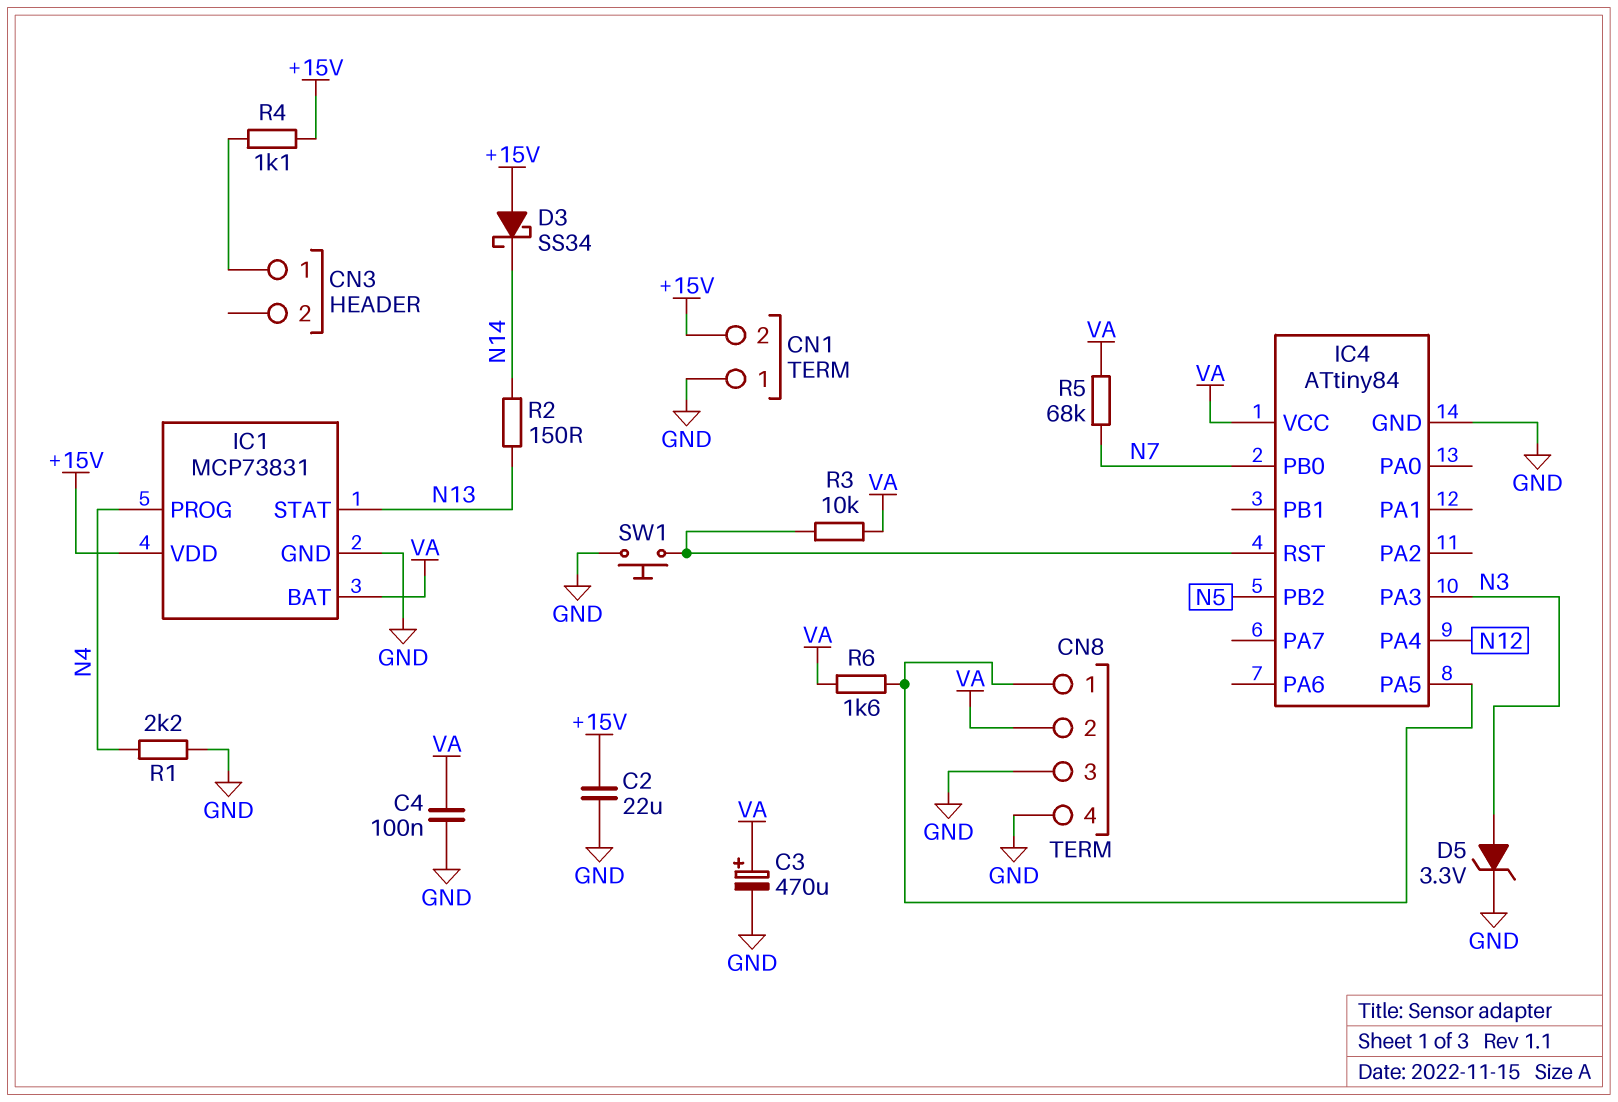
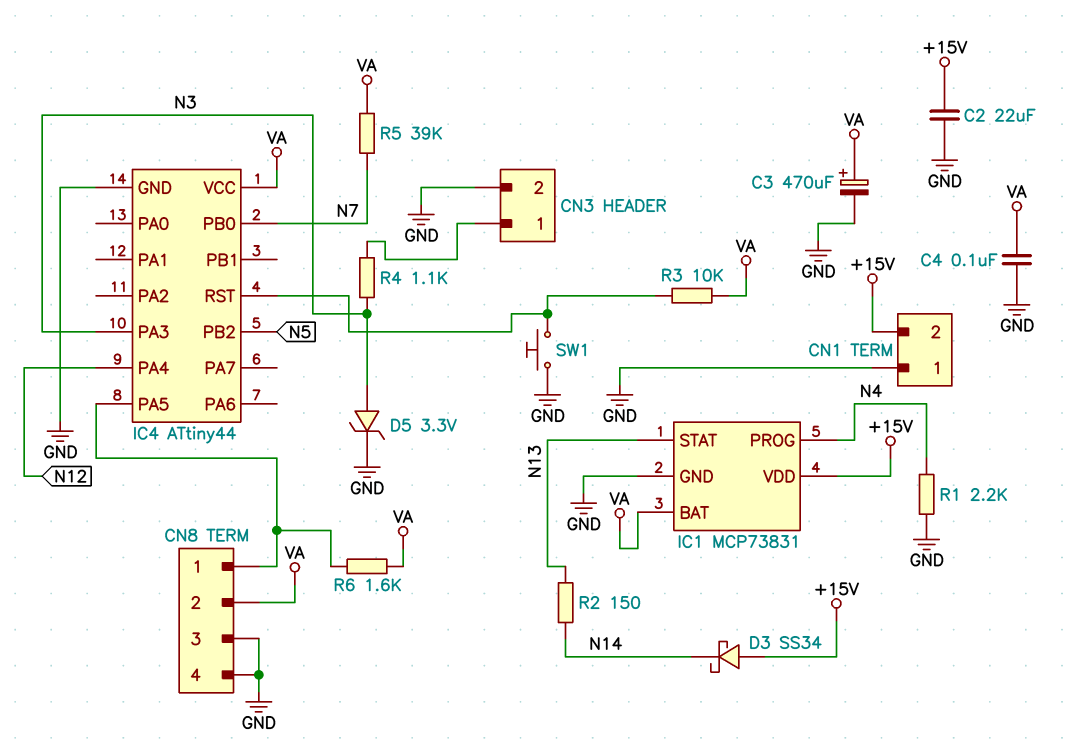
CN3 pin 2: none -> GND
IC4: ATtiny84 -> ATtiny44
R4: 1.1k (+15V, CN3/1) -> 1.1k (CN3/1, N3)
R5: 68k (N7, VA) -> 39k (N7, VA)

